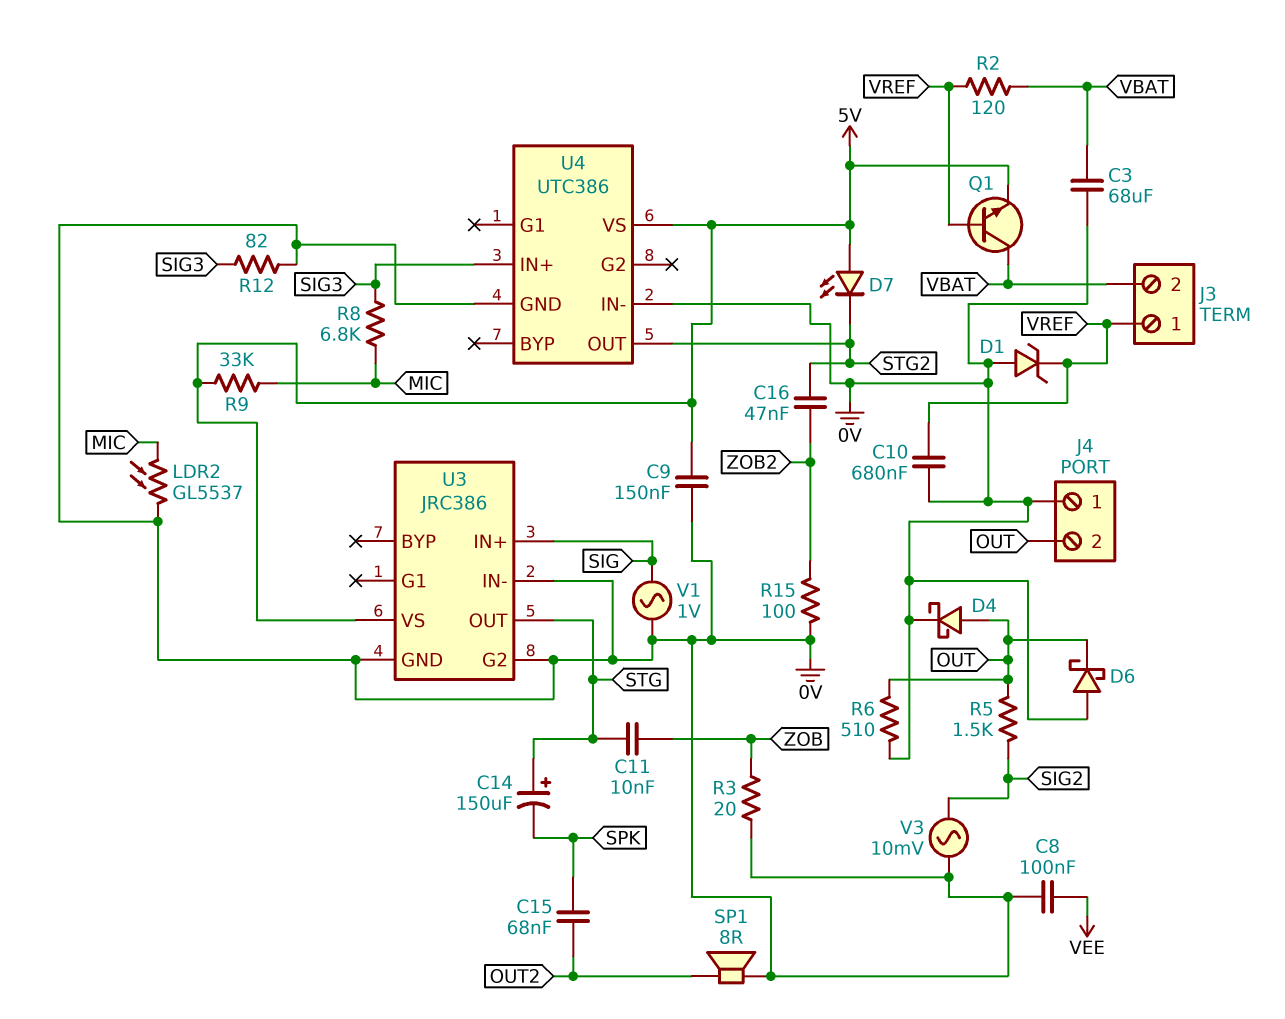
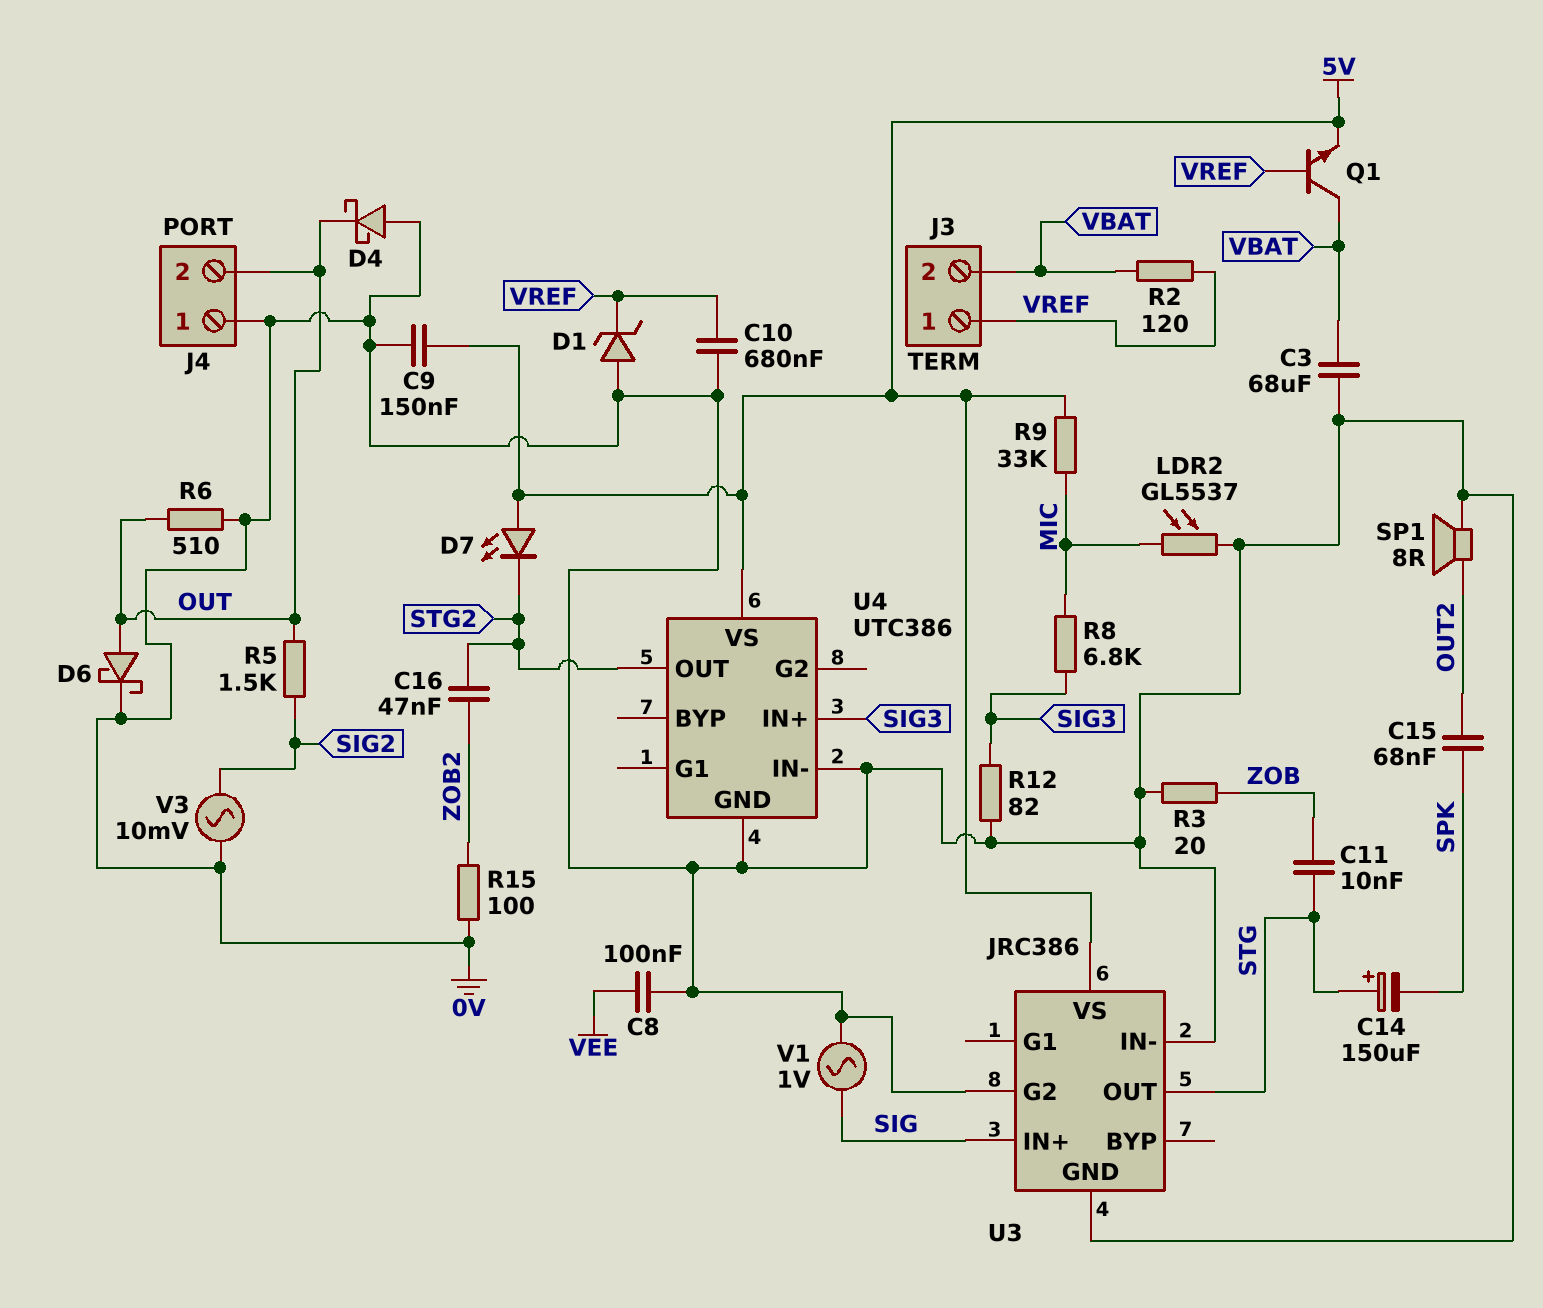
D4: schottky (A OUT, K 0V) -> schottky (A 0V, K OUT)
D6: schottky (A 0V, K OUT) -> schottky (A OUT, K 0V)

